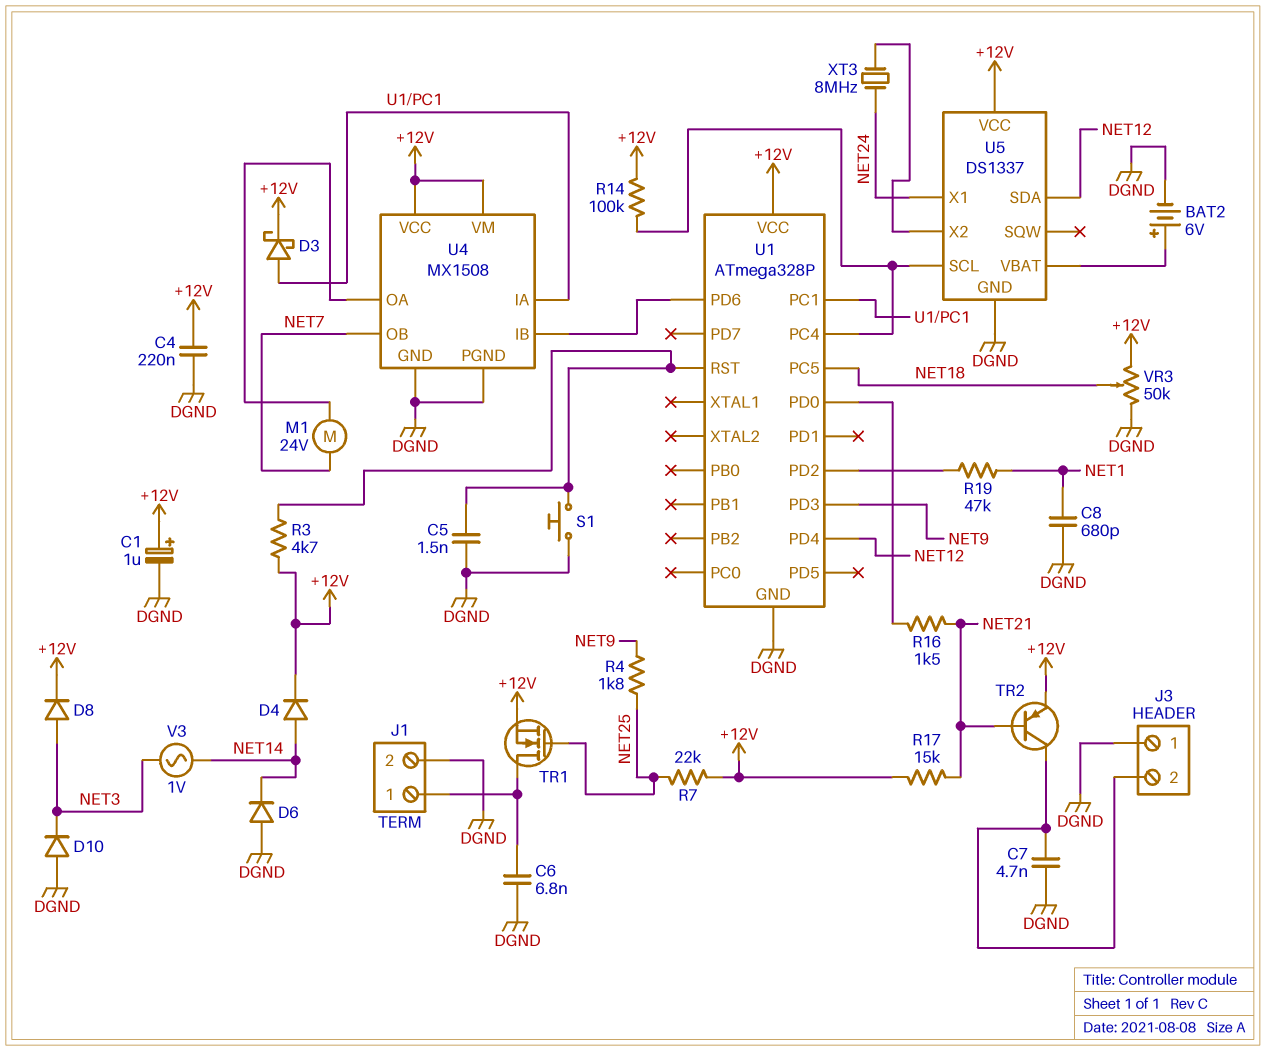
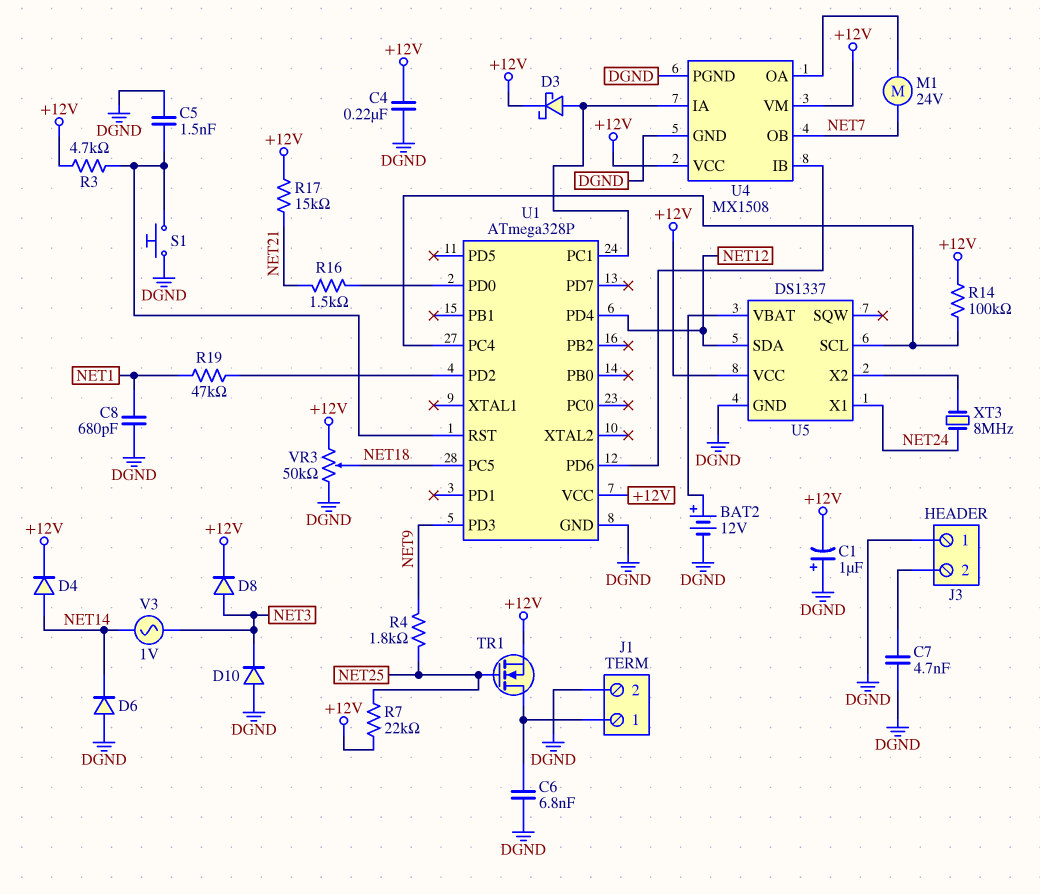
BAT2: 6V (plus U5/VBAT, minus DGND) -> 12V (plus U5/VBAT, minus DGND)
C1: 1uF (plus +12V, minus DGND) -> 1uF (plus DGND, minus +12V)
TR2: PNP (B NET21, C J3/2, E +12V) -> none

